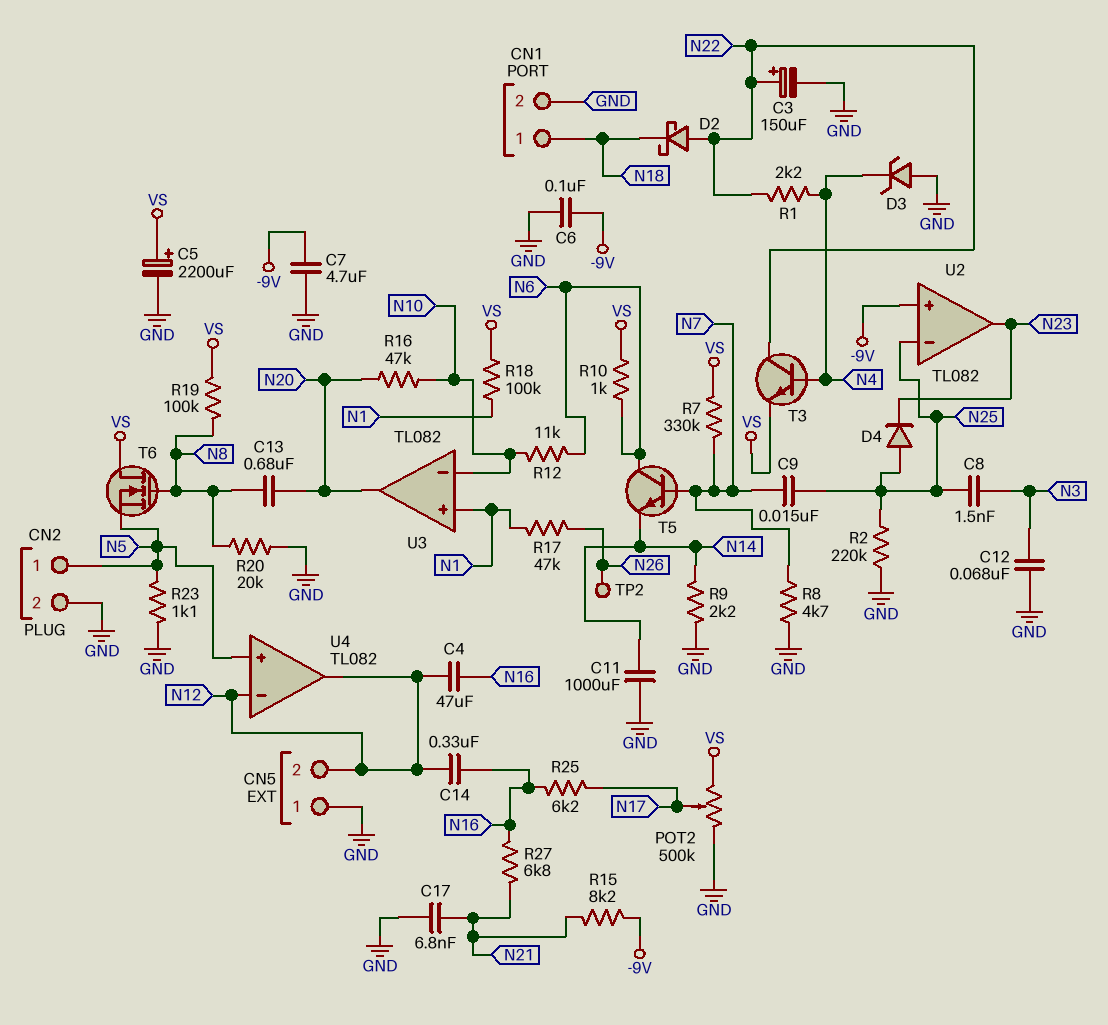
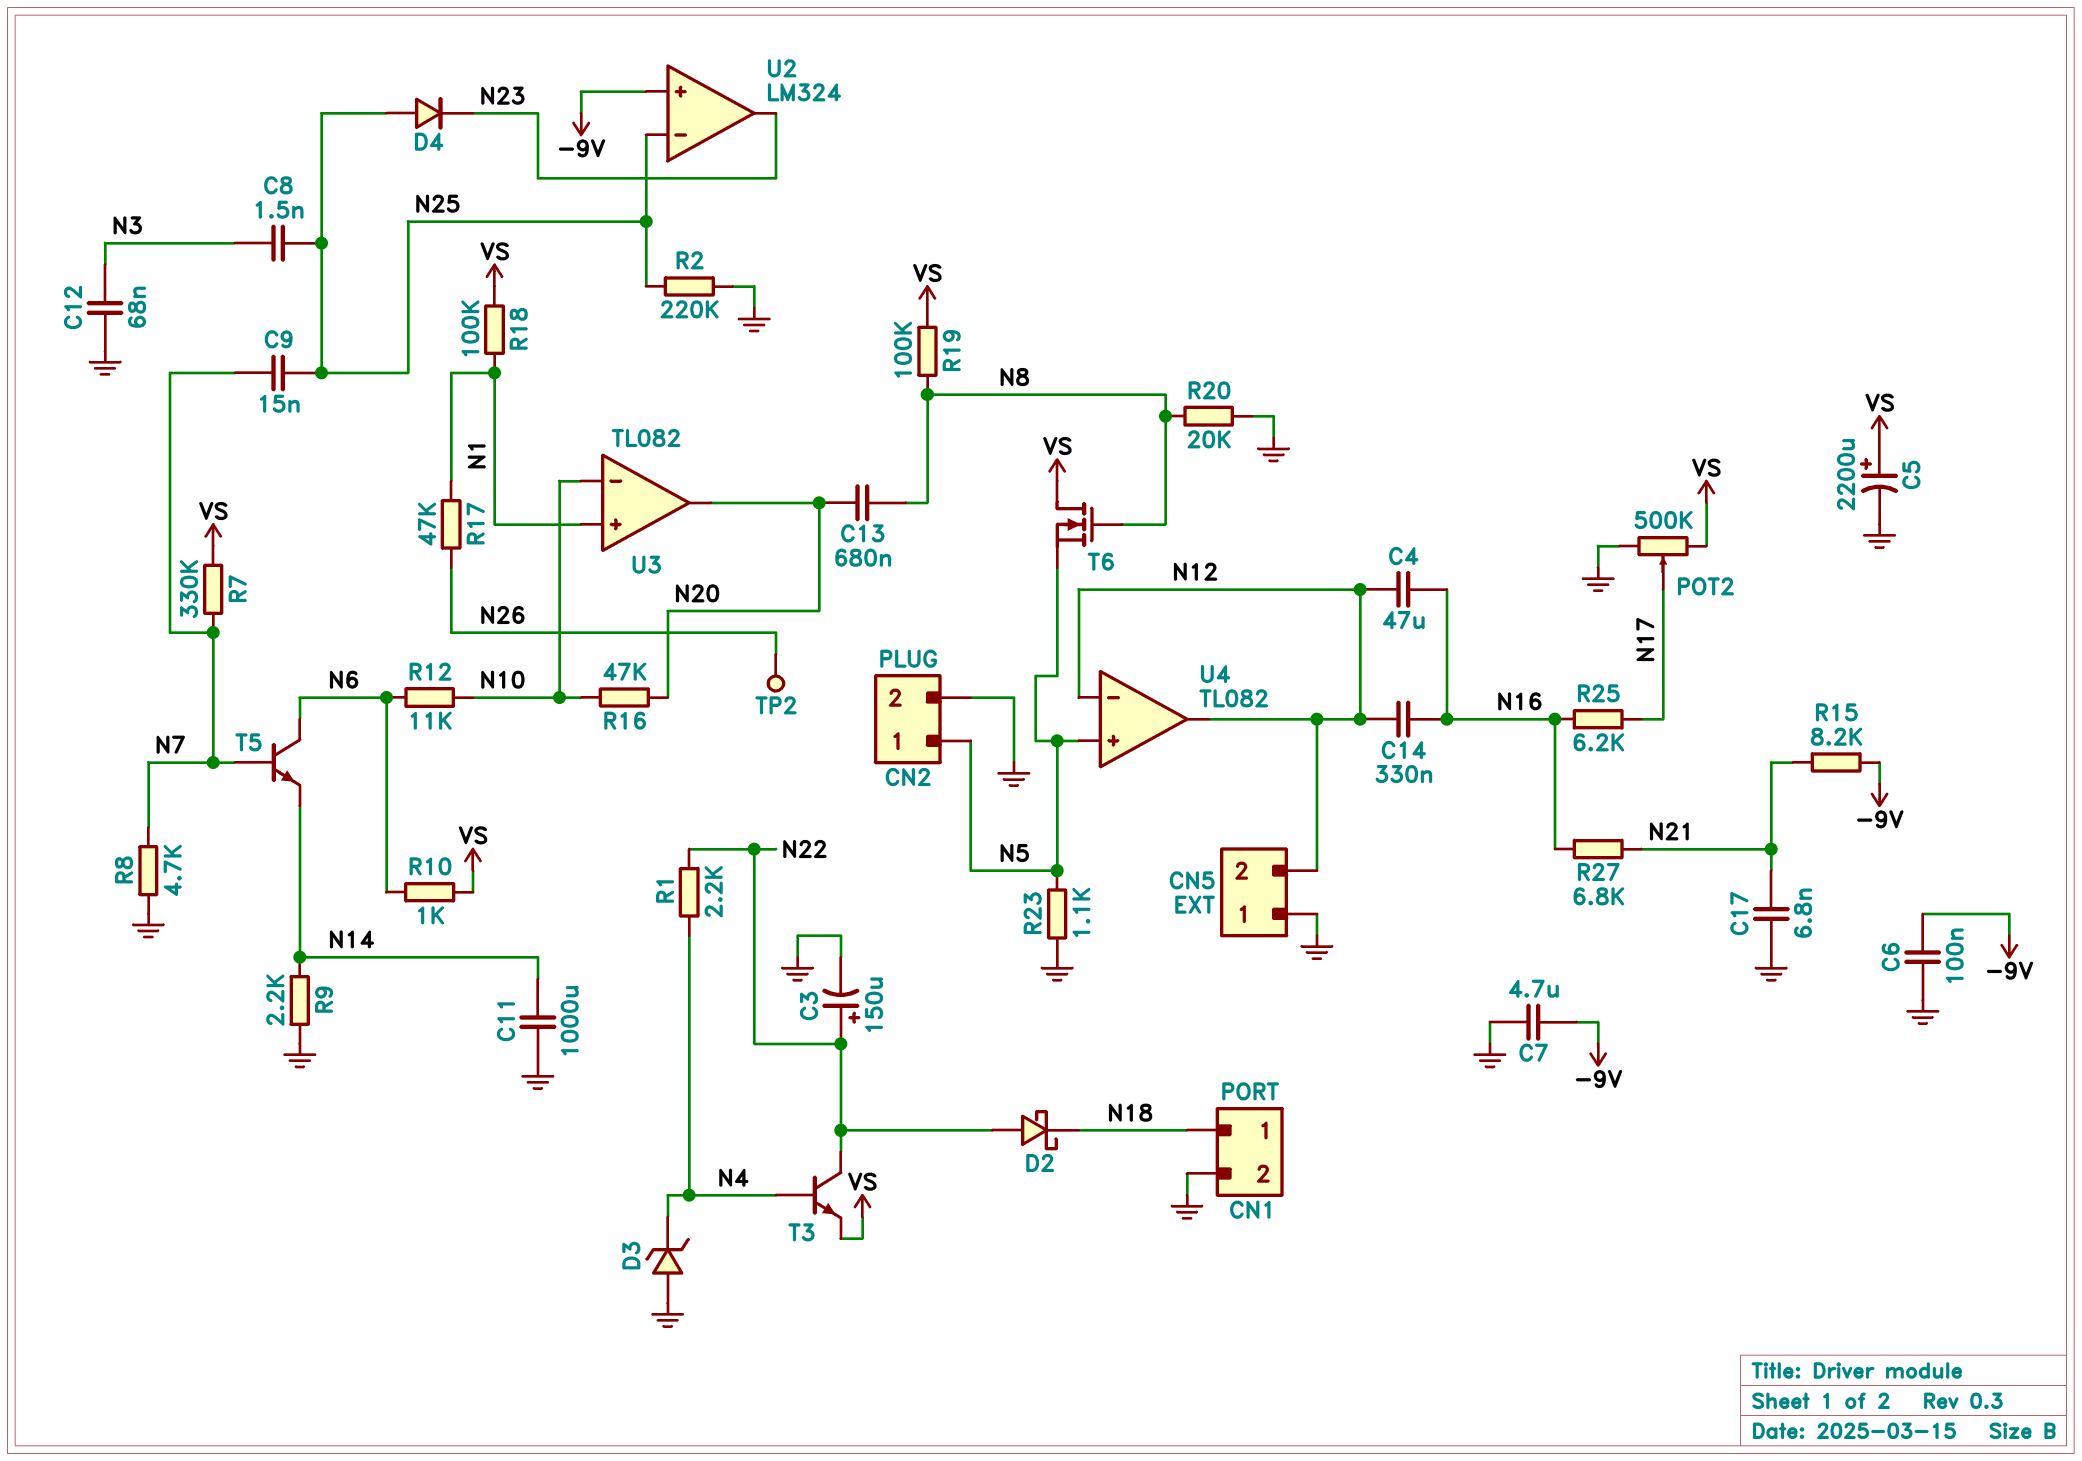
U2: TL082 -> LM324

